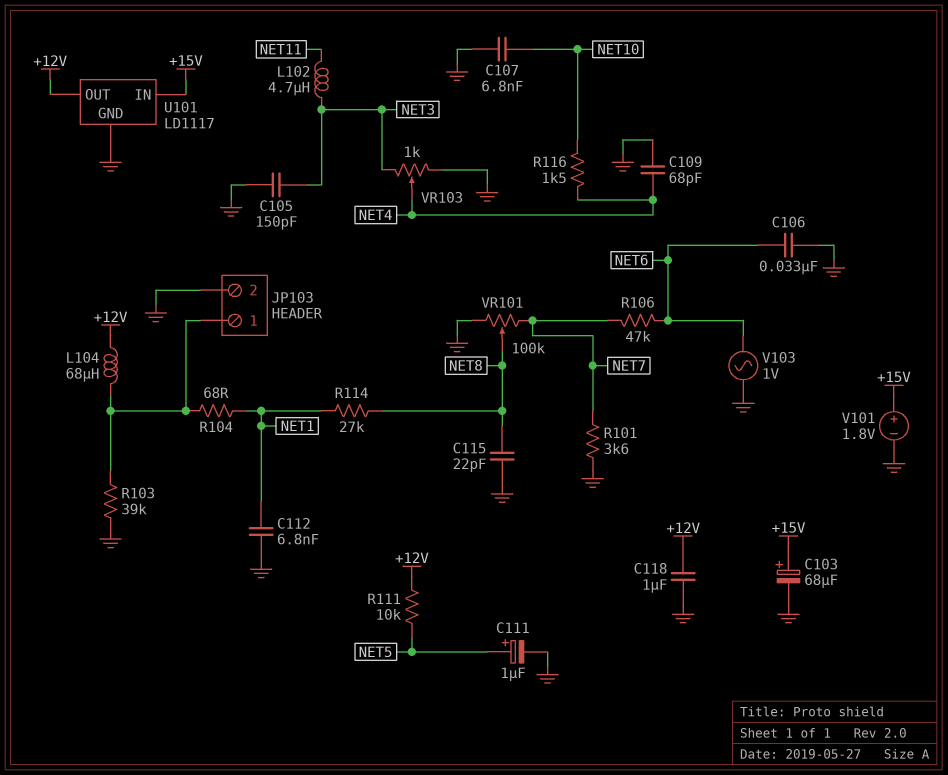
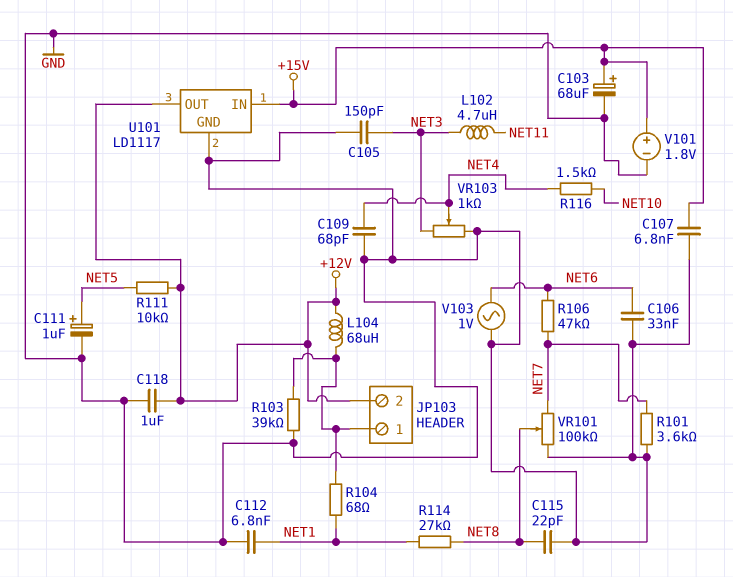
C107: 6.8nF (GND, NET10) -> 6.8nF (+15V, GND)
JP103 pin 2: GND -> +12V

